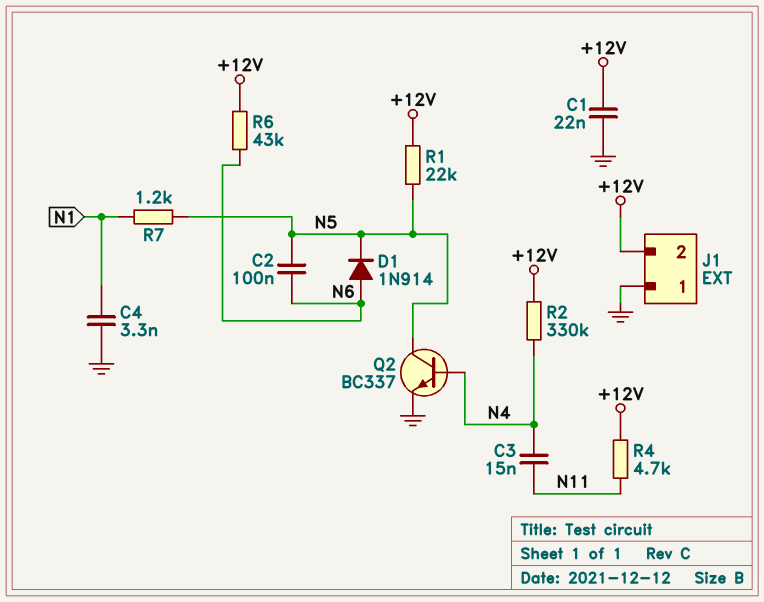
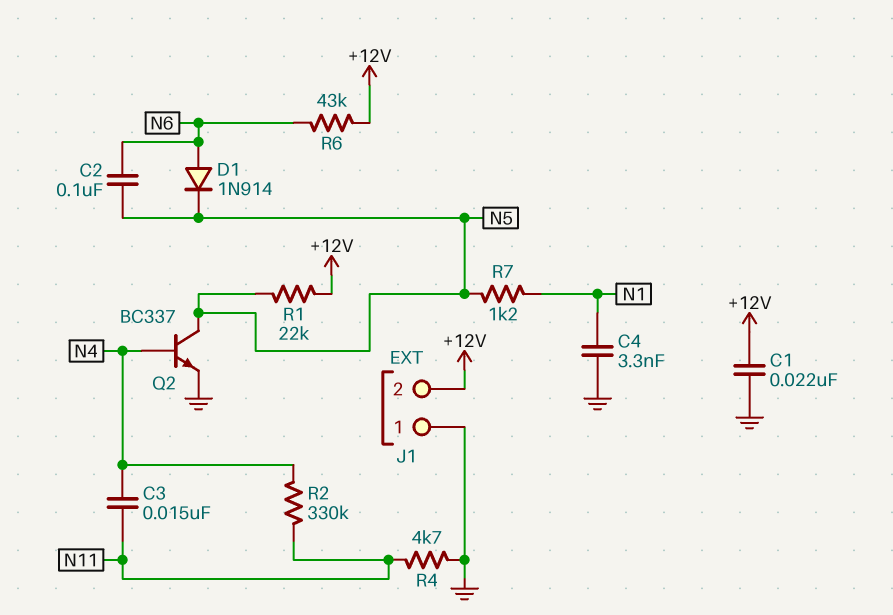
R2: 330k (+12V, N4) -> 330k (N4, N11)
R4: 4.7k (+12V, N11) -> 4.7k (GND, N11)

